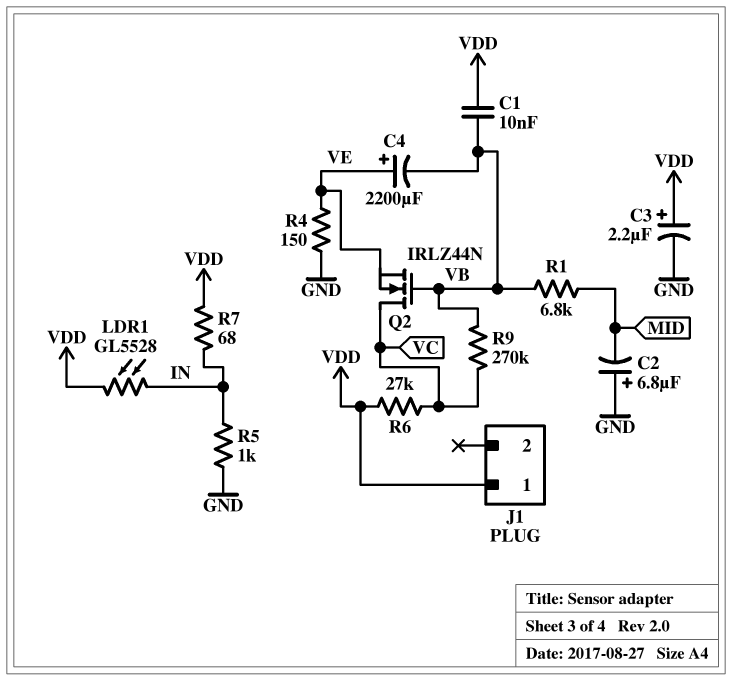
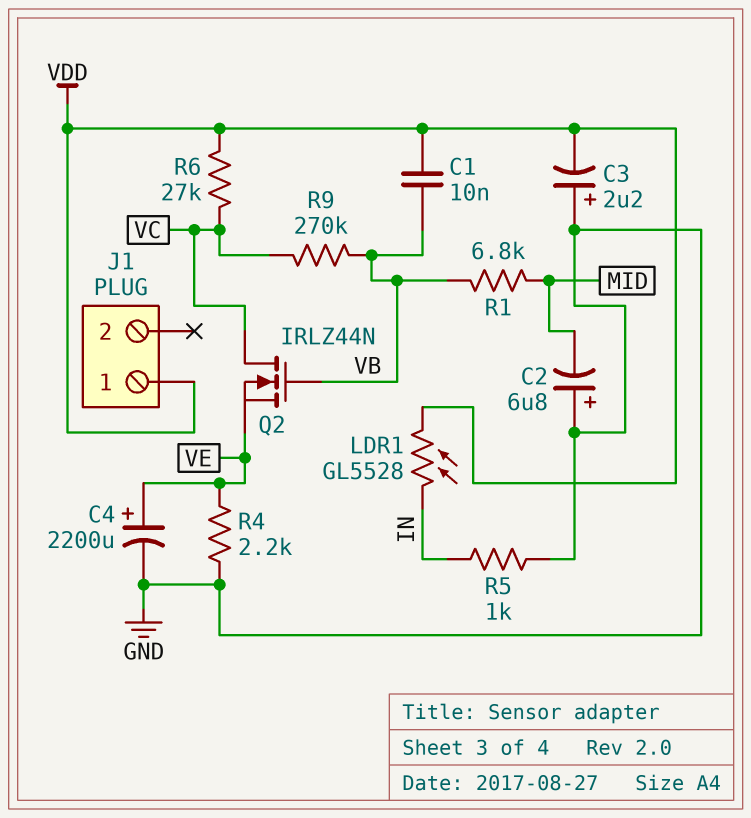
C3: 2.2uF (plus VDD, minus GND) -> 2.2uF (plus GND, minus VDD)
C4: 2200uF (plus VE, minus VB) -> 2200uF (plus VE, minus GND)
R4: 150 (GND, VE) -> 2.2k (GND, VE)
R7: 68 (IN, VDD) -> none

